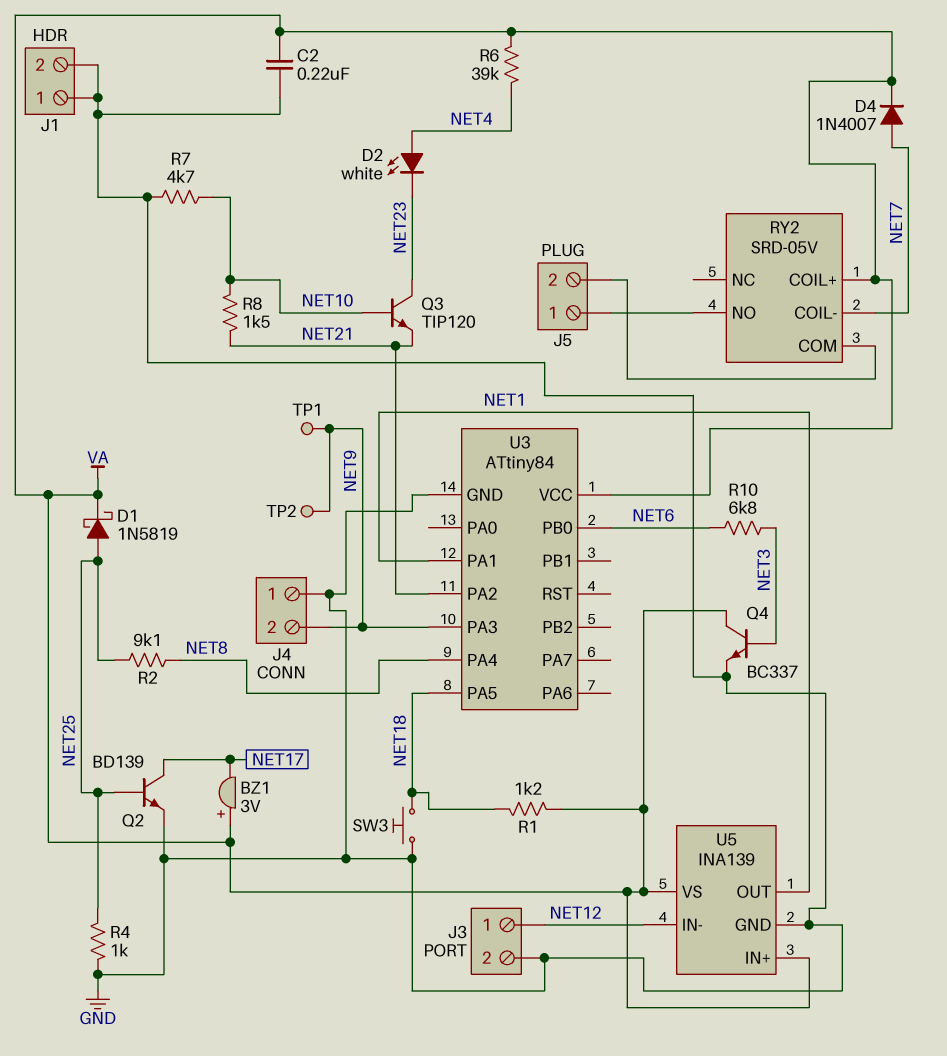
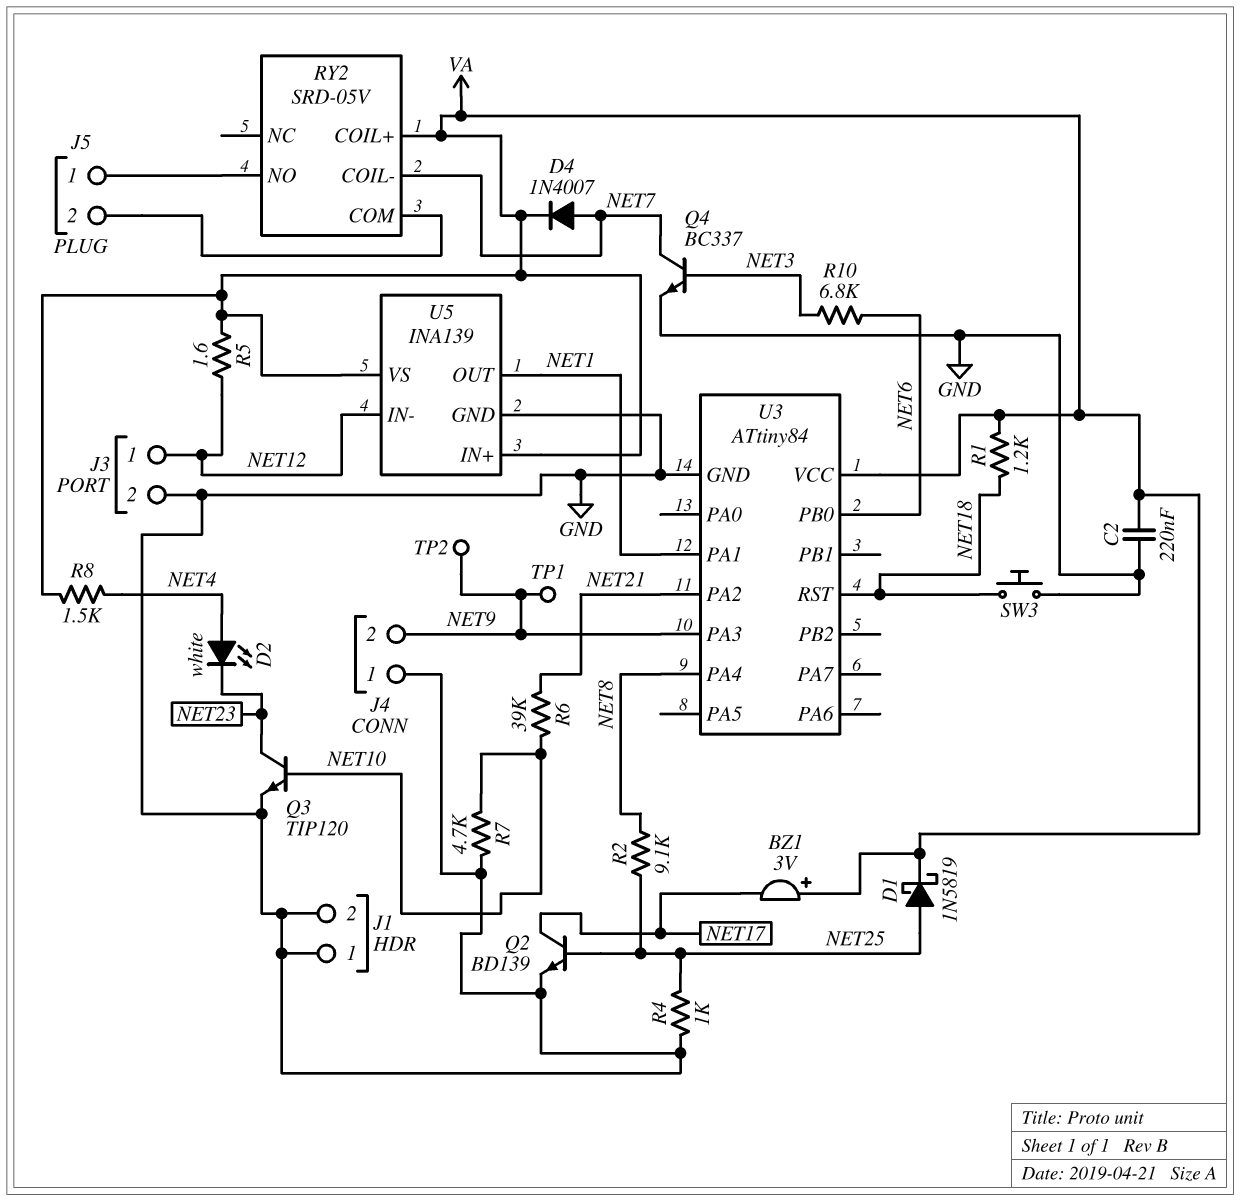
Q3: NPN TIP120 (B NET10, C NET23, E NET21) -> NPN TIP120 (B NET10, C NET23, E GND)
Q4: NPN BC337 (B NET3, C VA, E GND) -> NPN BC337 (B NET3, C NET7, E GND)
R5: none -> 1.6 (NET12, VA)
R6: 39k (NET4, VA) -> 39k (NET10, NET21)
R8: 1.5k (NET10, NET21) -> 1.5k (NET4, VA)
U3 pin PA5: NET18 -> none
U3 pin RST: none -> NET18

